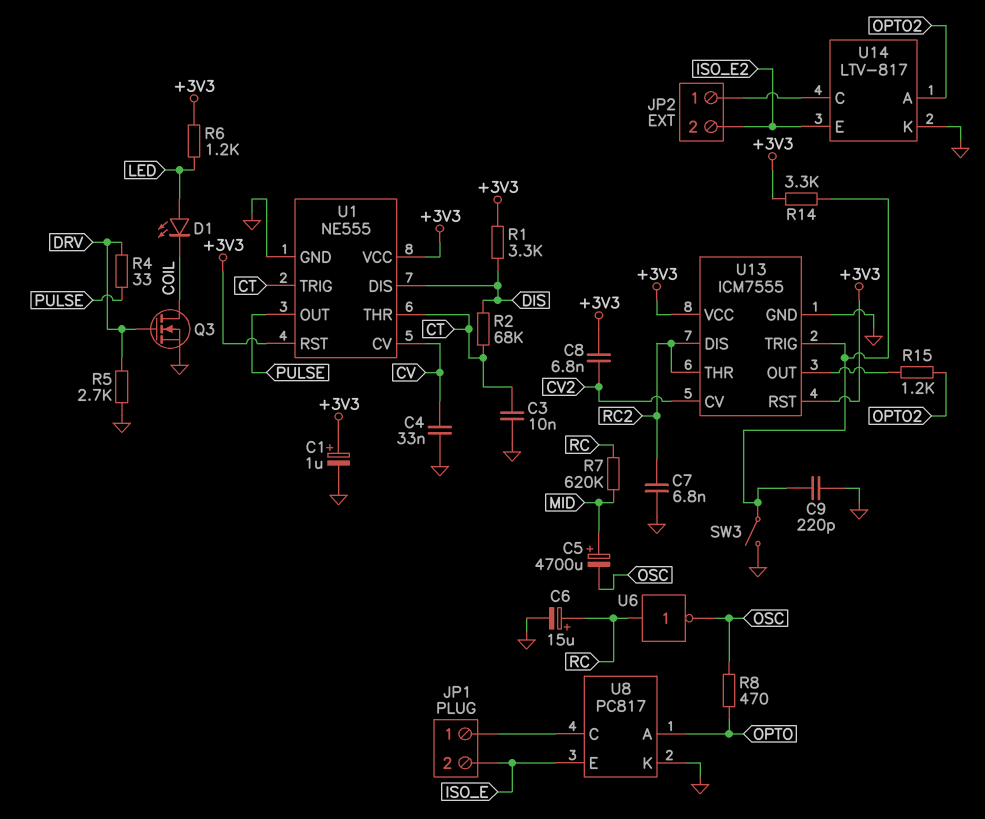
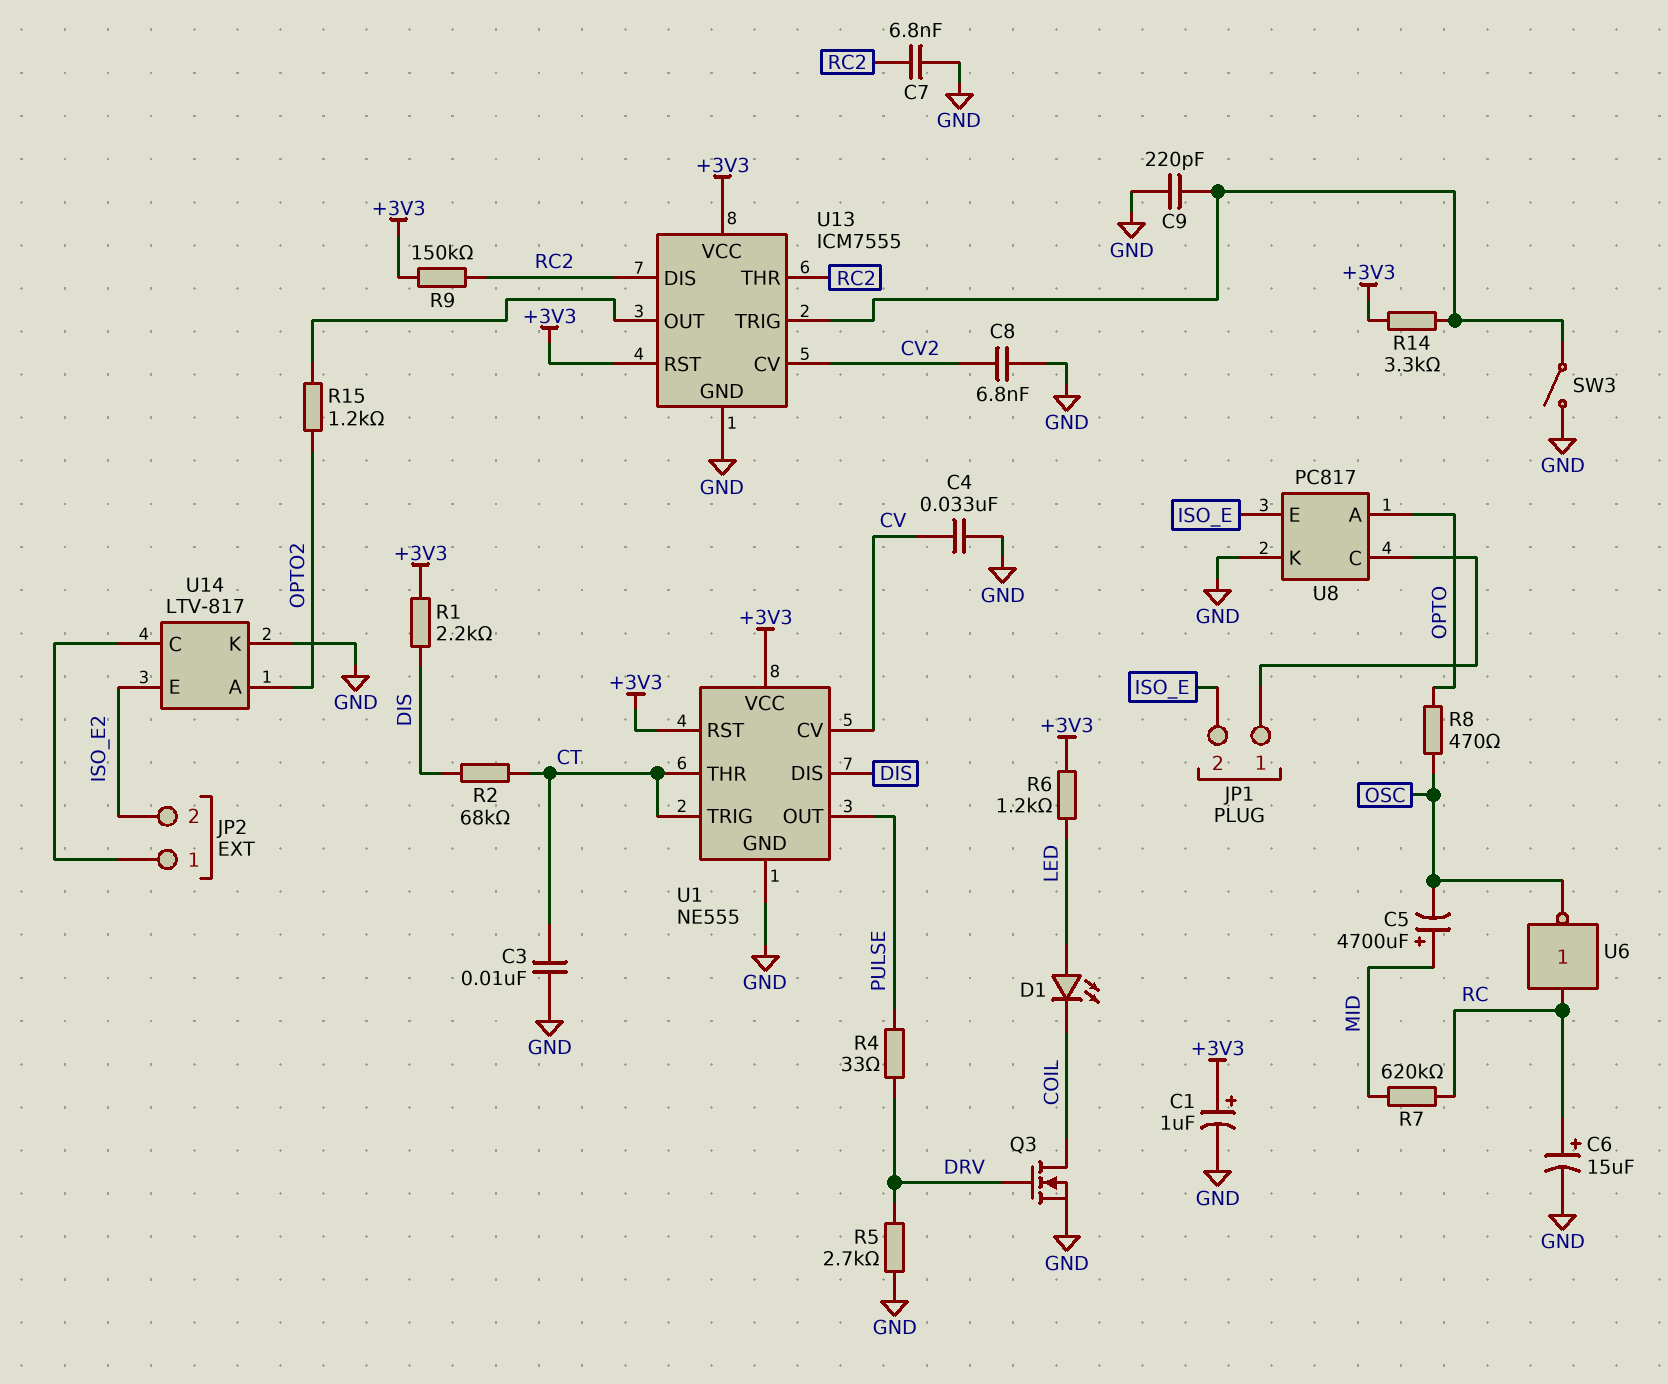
C8: 6.8nF (+3V3, CV2) -> 6.8nF (CV2, GND)
R1: 3.3k (+3V3, DIS) -> 2.2k (+3V3, DIS)
R9: none -> 150k (+3V3, RC2)

